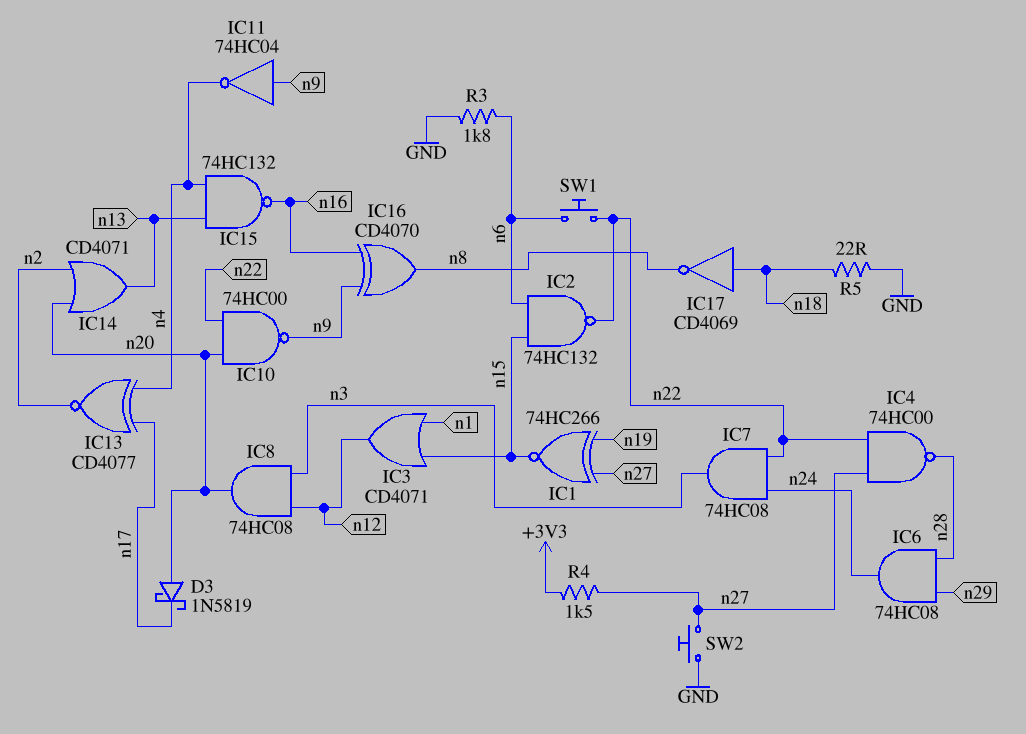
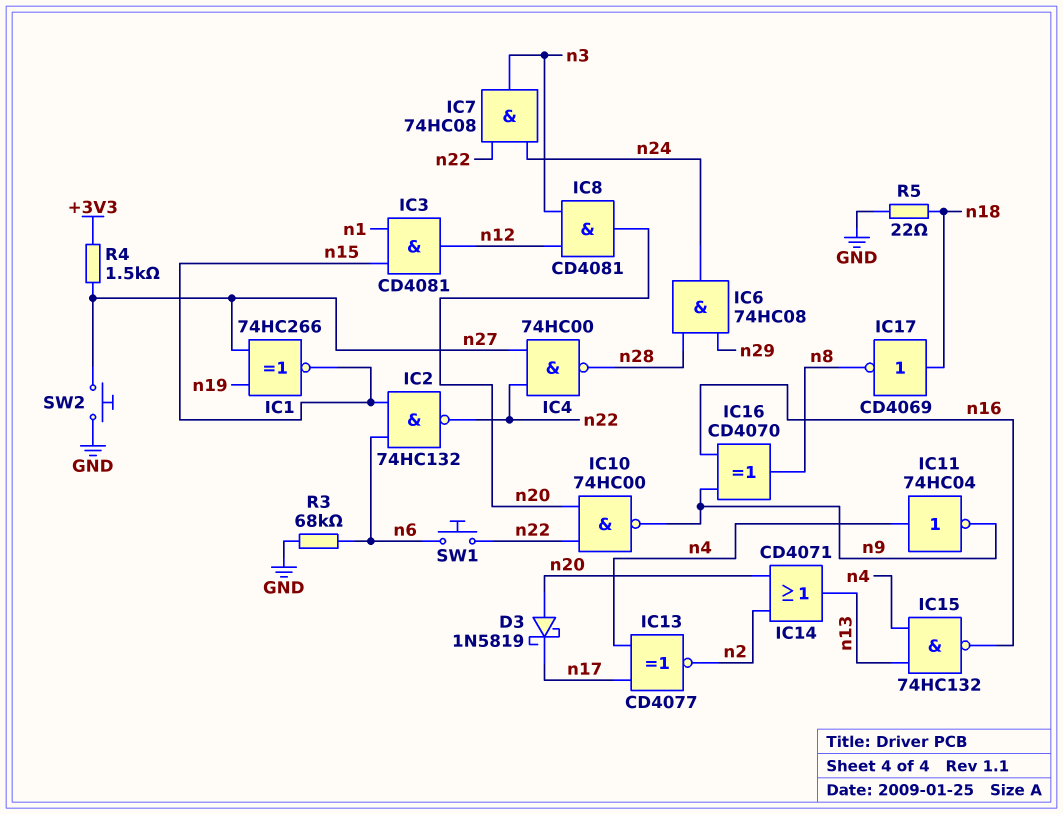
IC3: OR CD4071 (in n1, in n15, out n12) -> AND CD4081 (in n1, in n15, out n12)
IC8: AND 74HC08 (in n3, in n12, out n20) -> AND CD4081 (in n3, in n12, out n20)
IC11: NOT 74HC04 (in n9, out n4) -> NOT 74HC04 (in n4, out n9)
R3: 1.8k (GND, n6) -> 68k (GND, n6)

